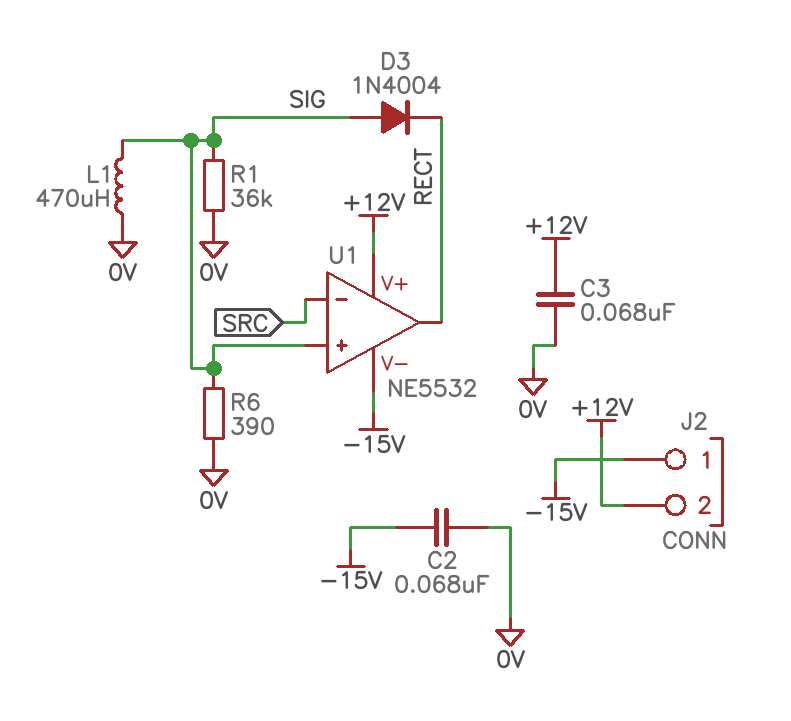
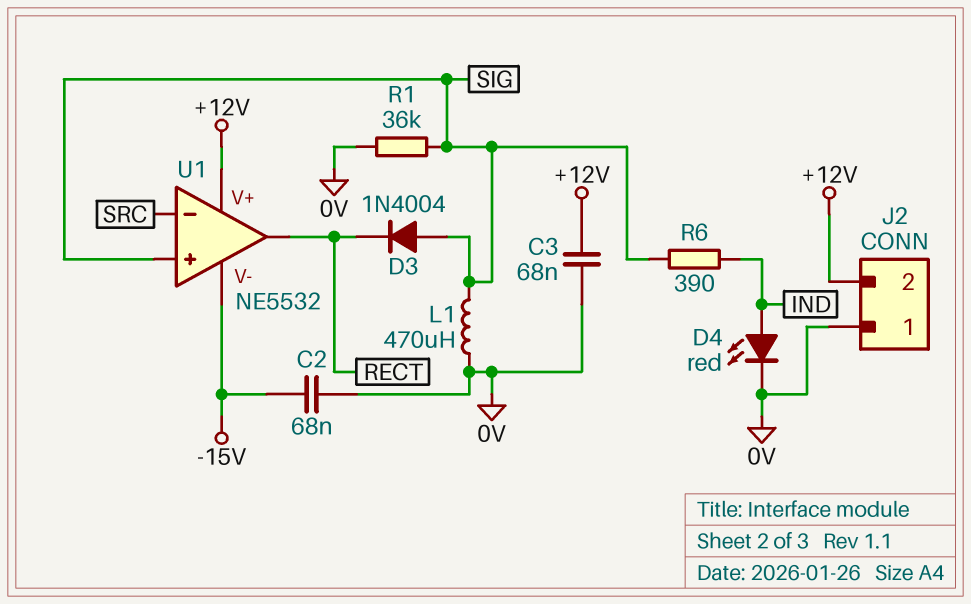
D4: none -> LED red (A IND, K 0V)
J2 pin 1: -15V -> 0V
R6: 390 (0V, SIG) -> 390 (IND, SIG)

